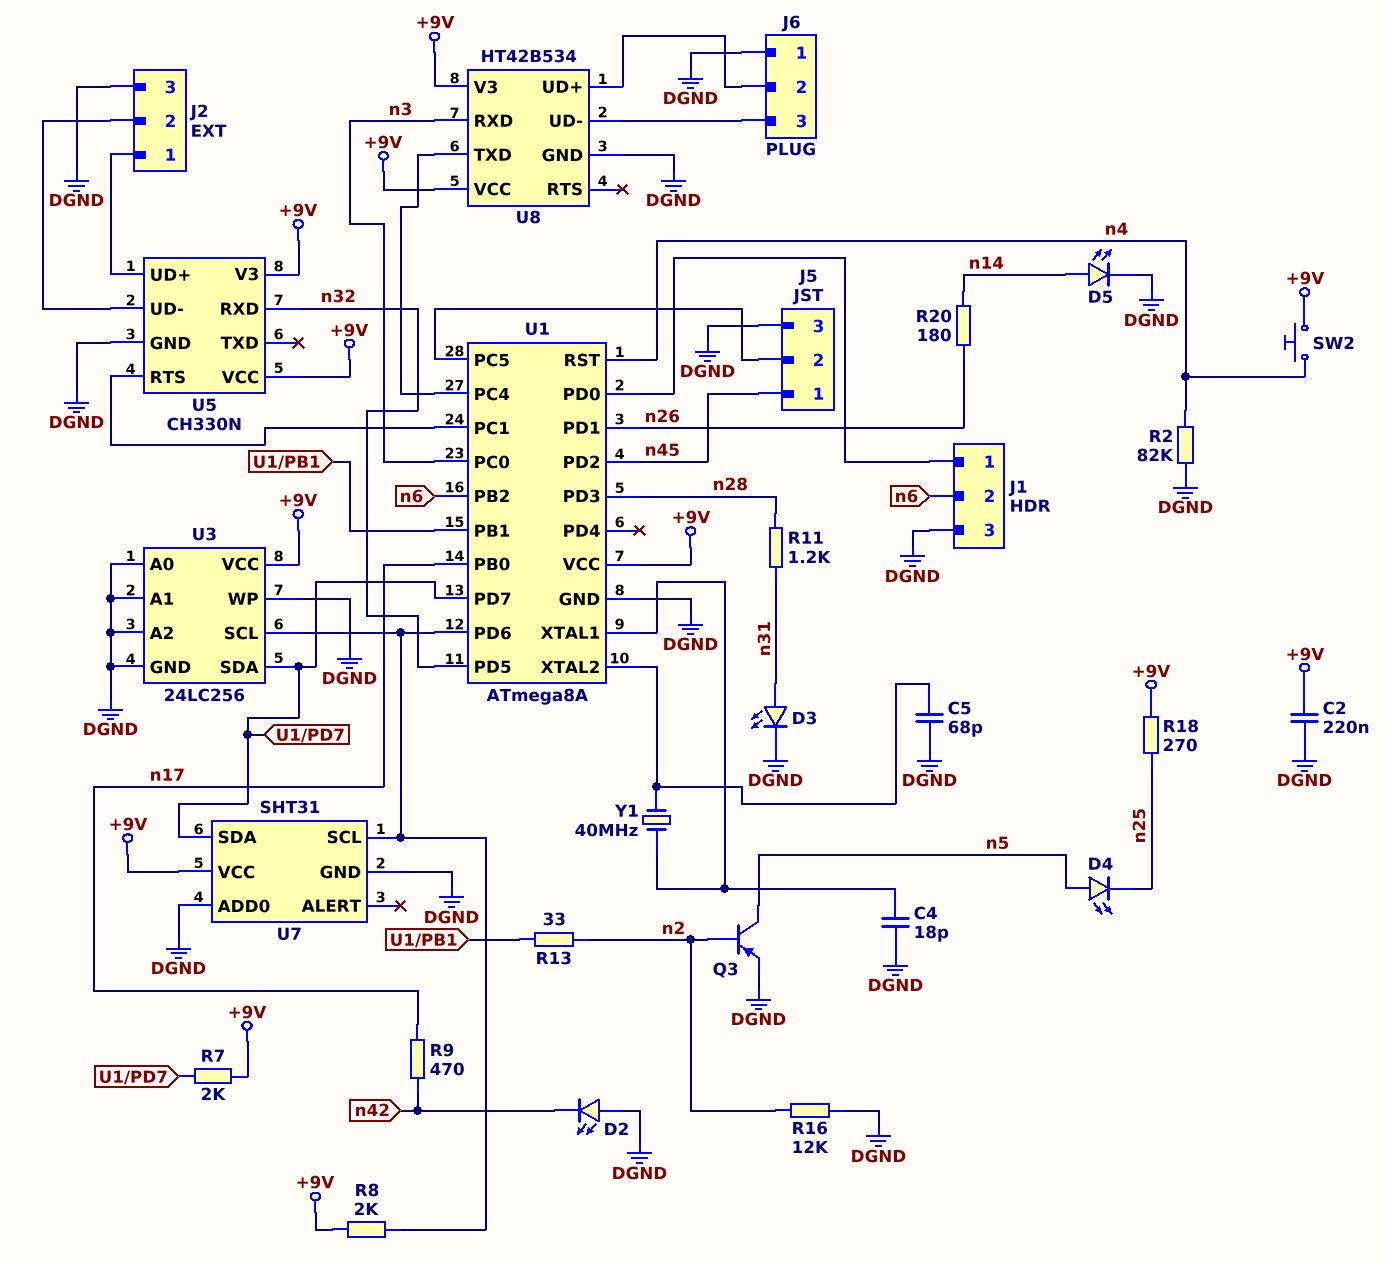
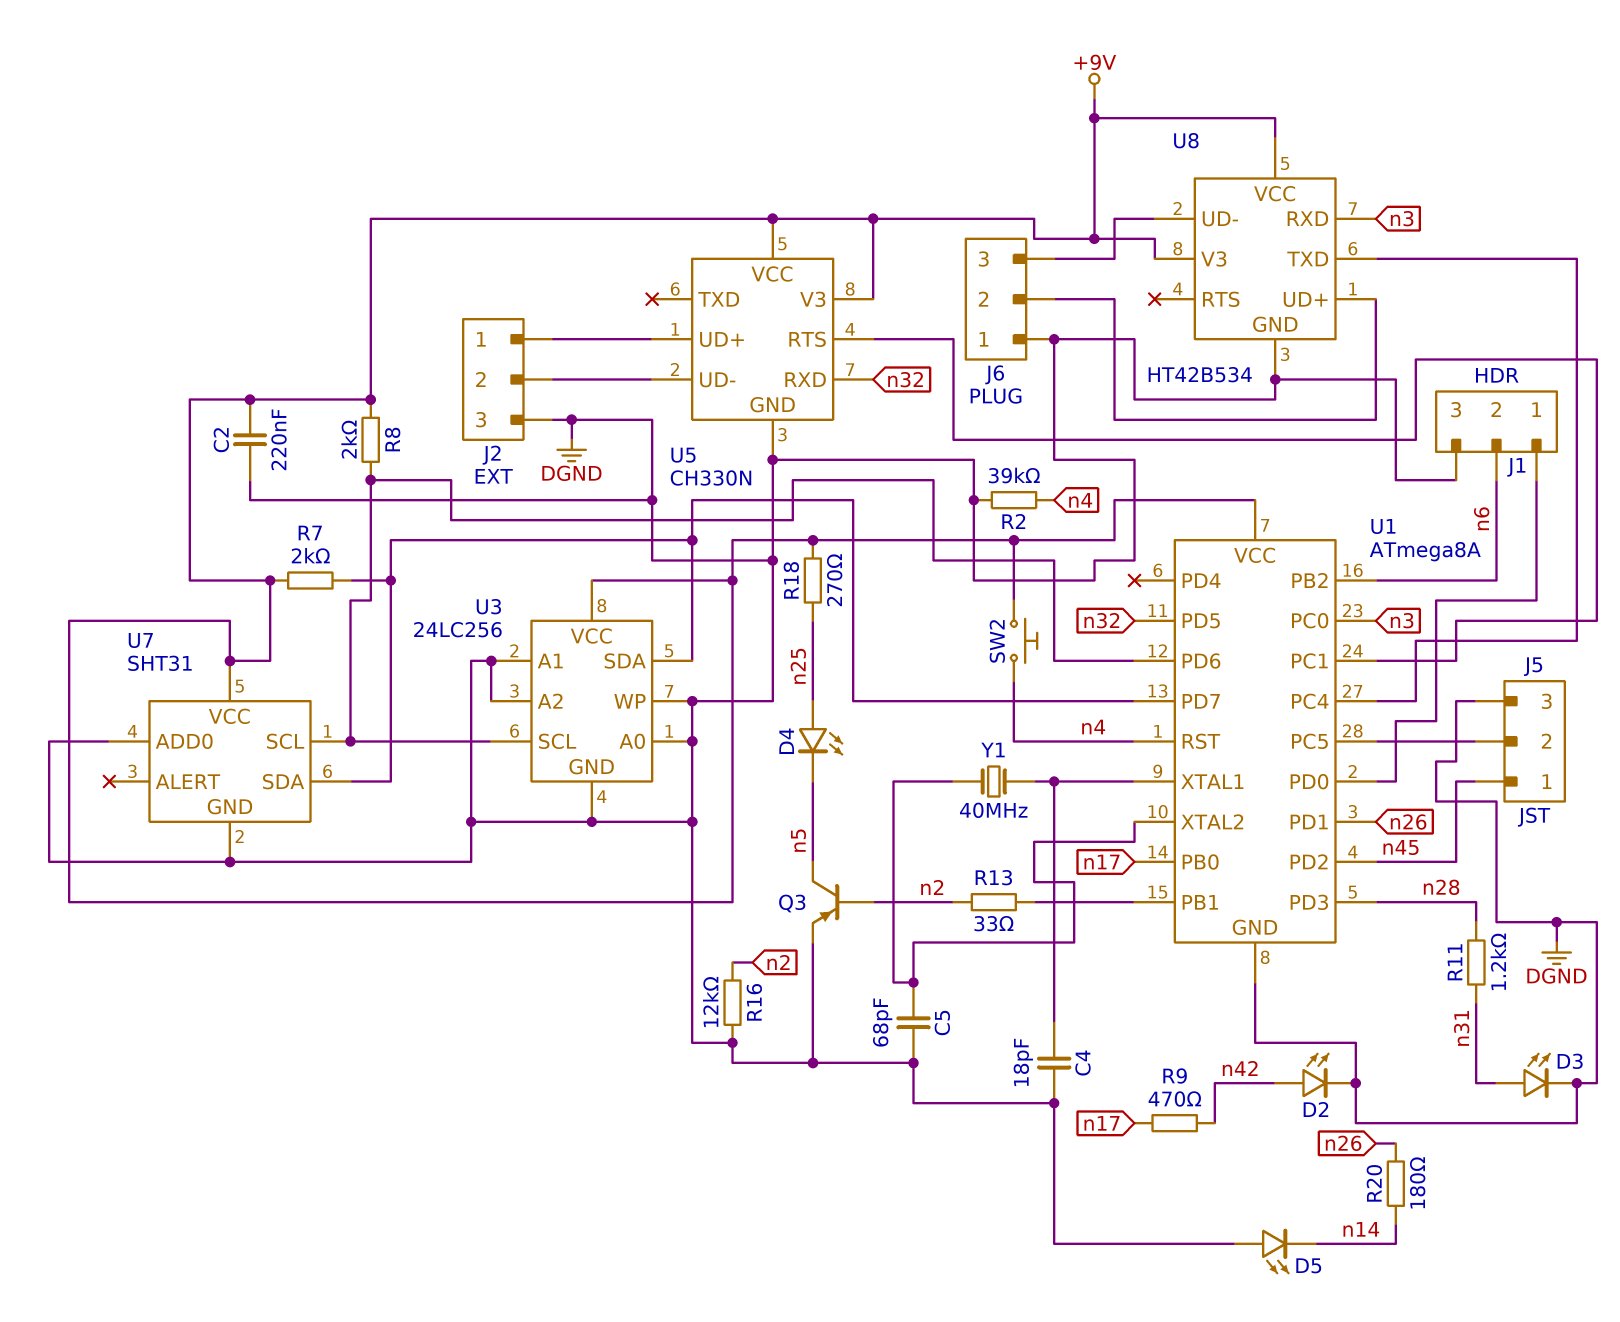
D2: LED (A DGND, K n42) -> LED (A n42, K DGND)
D4: LED (A n5, K n25) -> LED (A n25, K n5)
D5: LED (A n14, K DGND) -> LED (A DGND, K n14)
R2: 82k (DGND, n4) -> 39k (DGND, n4)

